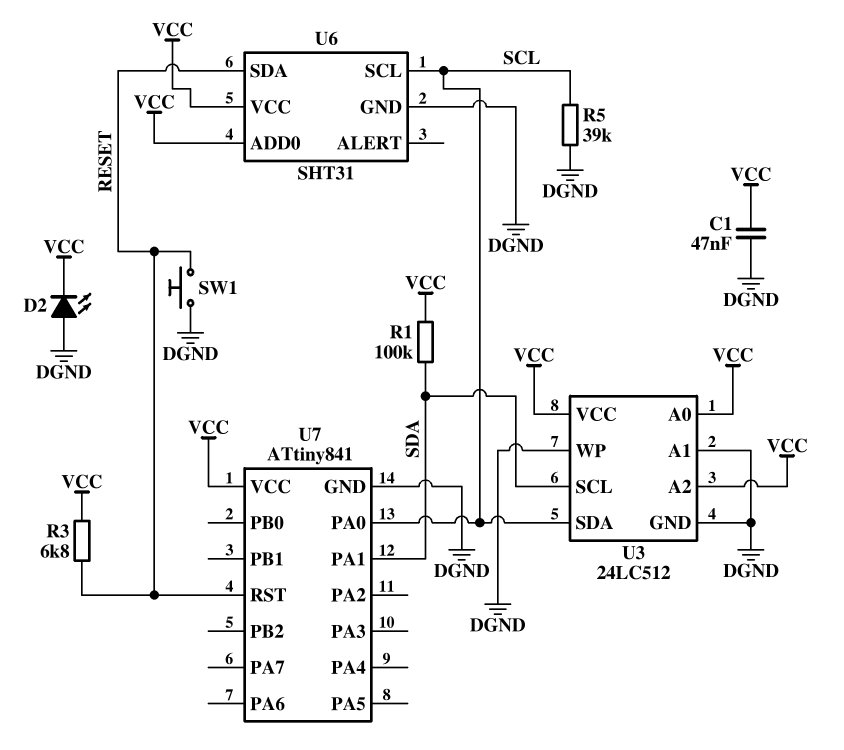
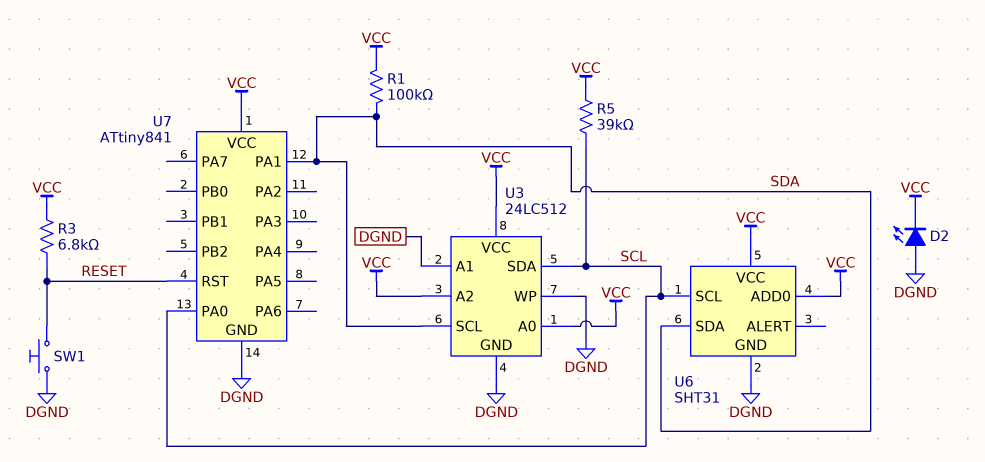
C1: 47nF (DGND, VCC) -> none
R5: 39k (DGND, SCL) -> 39k (SCL, VCC)
U6 pin SDA: RESET -> SDA

